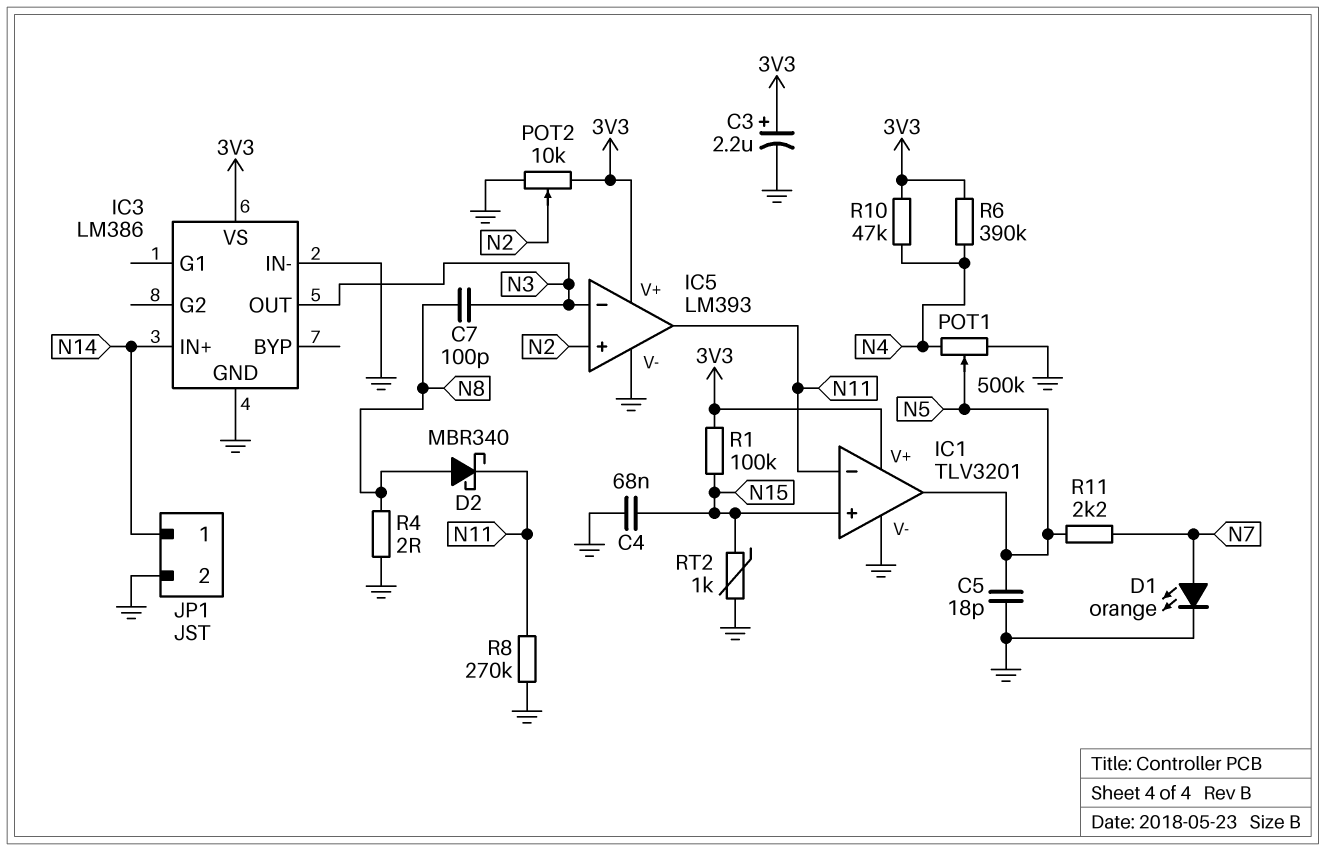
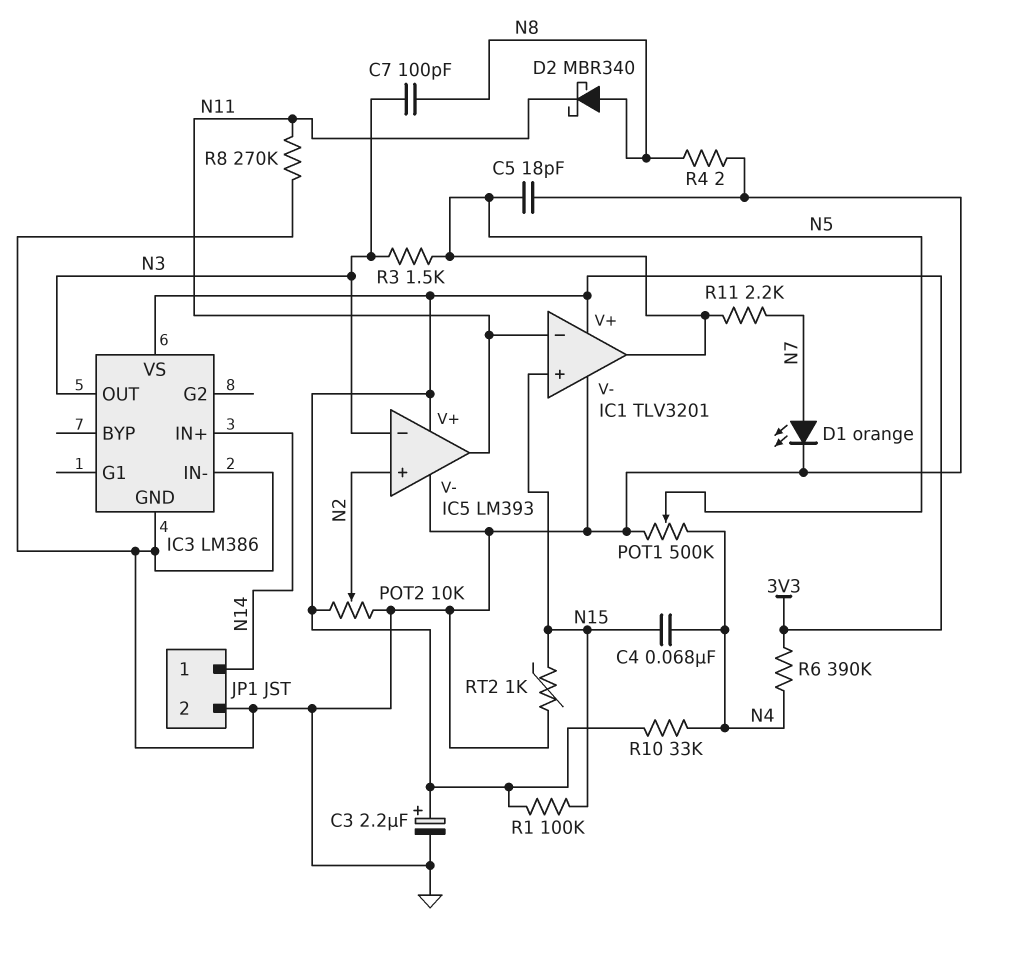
C4: 68nF (GND, N15) -> 68nF (N4, N15)
R3: none -> 1.5k (N3, N5)
R10: 47k (3V3, N4) -> 33k (3V3, N4)

